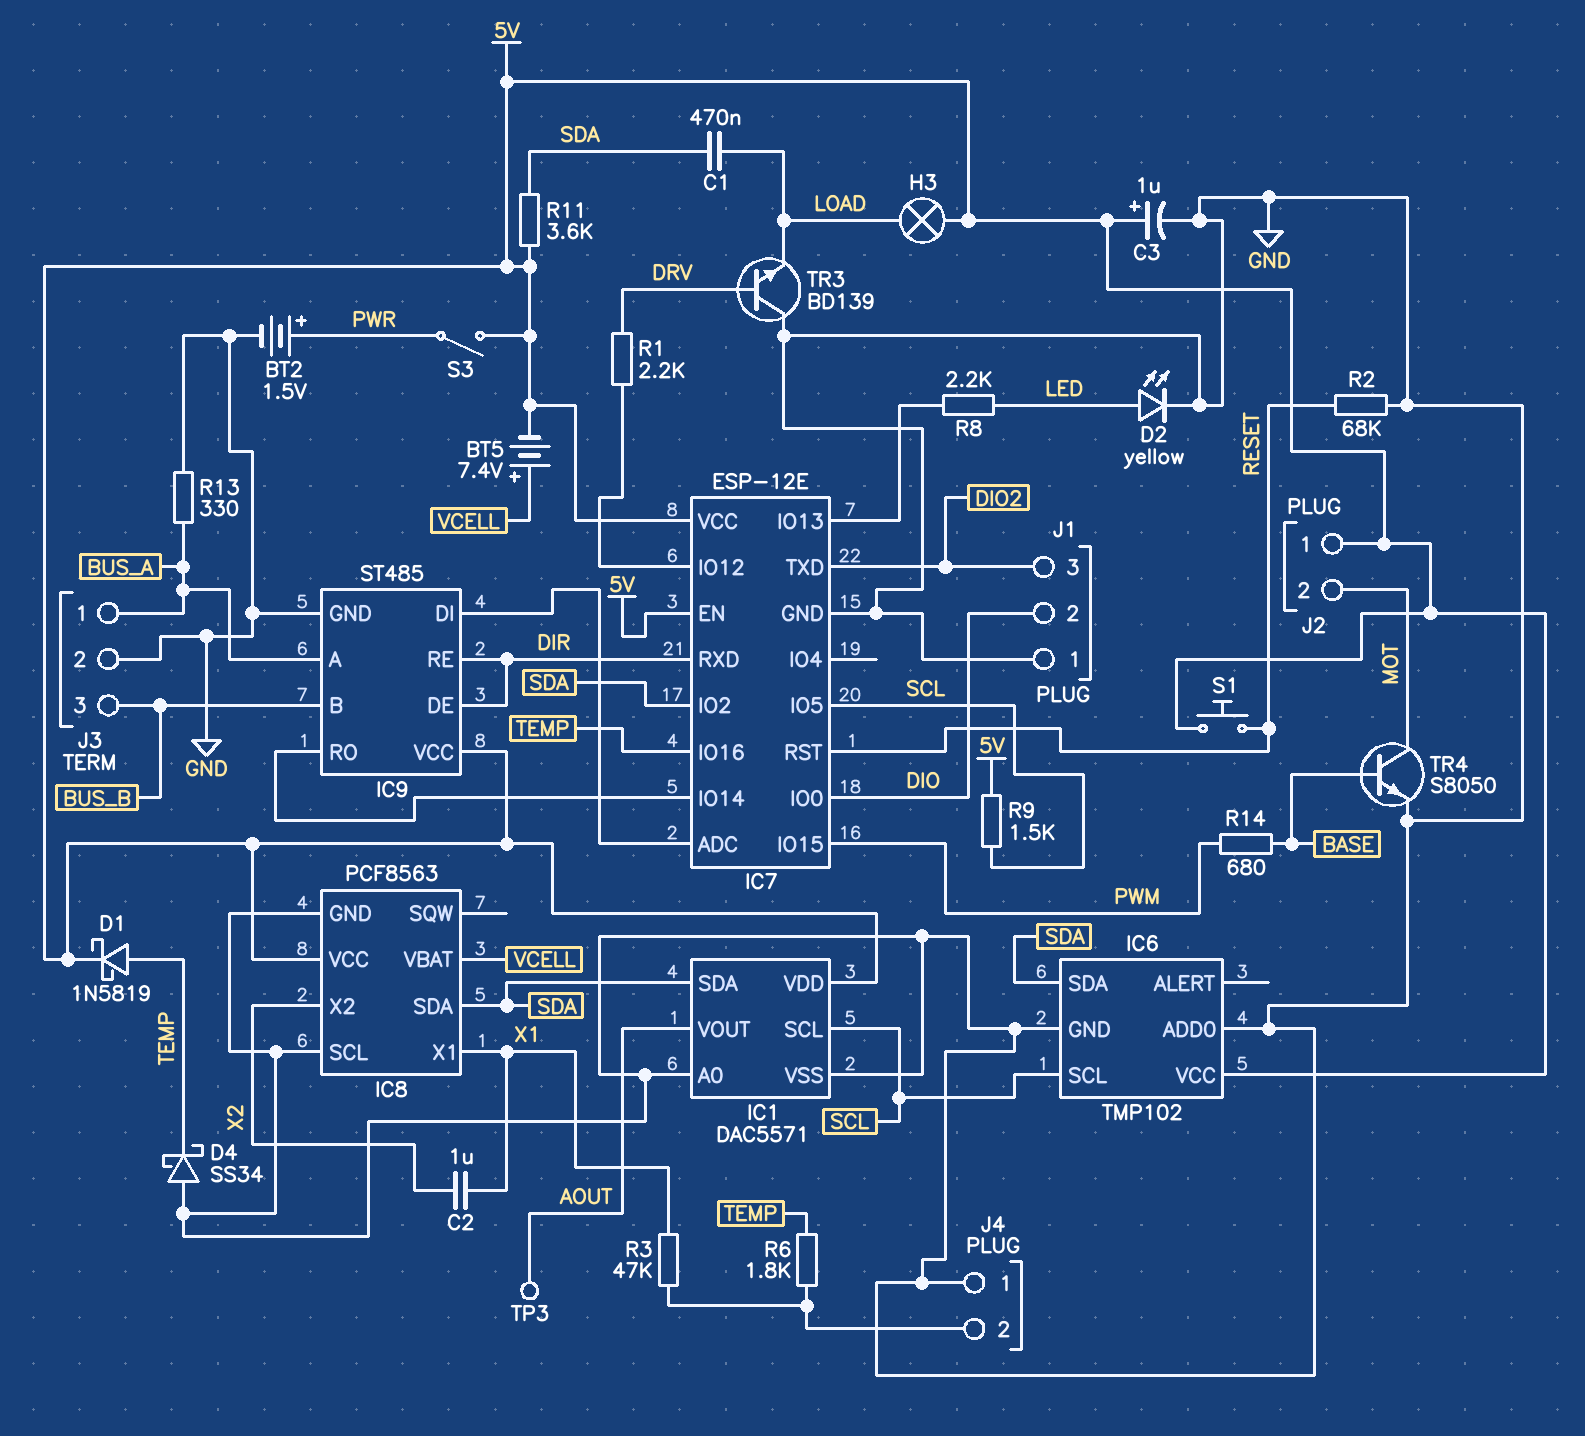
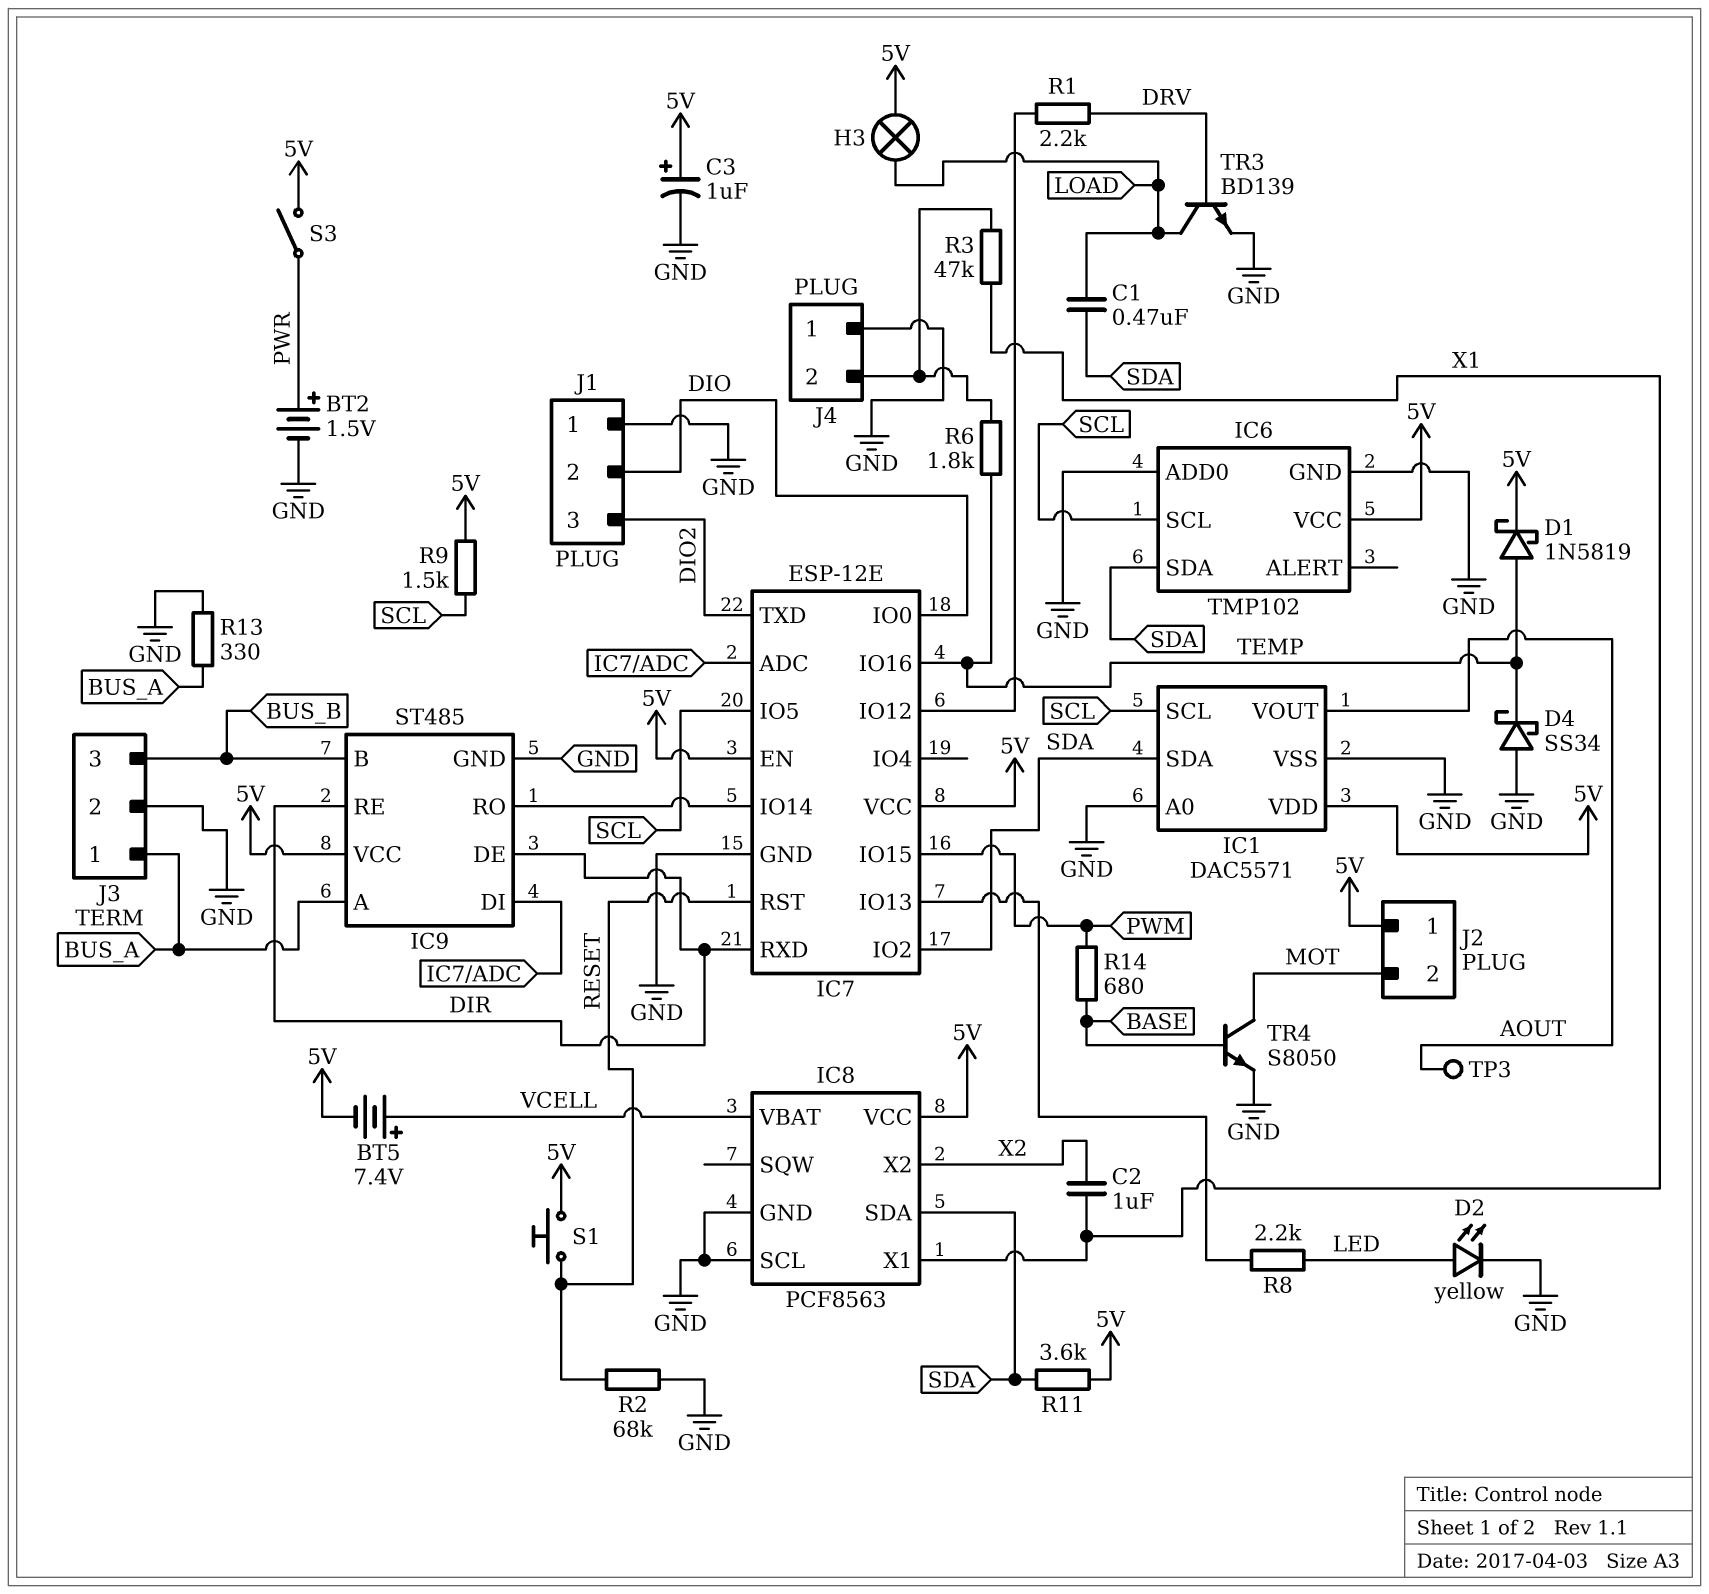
TR3: NPN BD139 (B DRV, C GND, E LOAD) -> NPN BD139 (B DRV, C LOAD, E GND)

